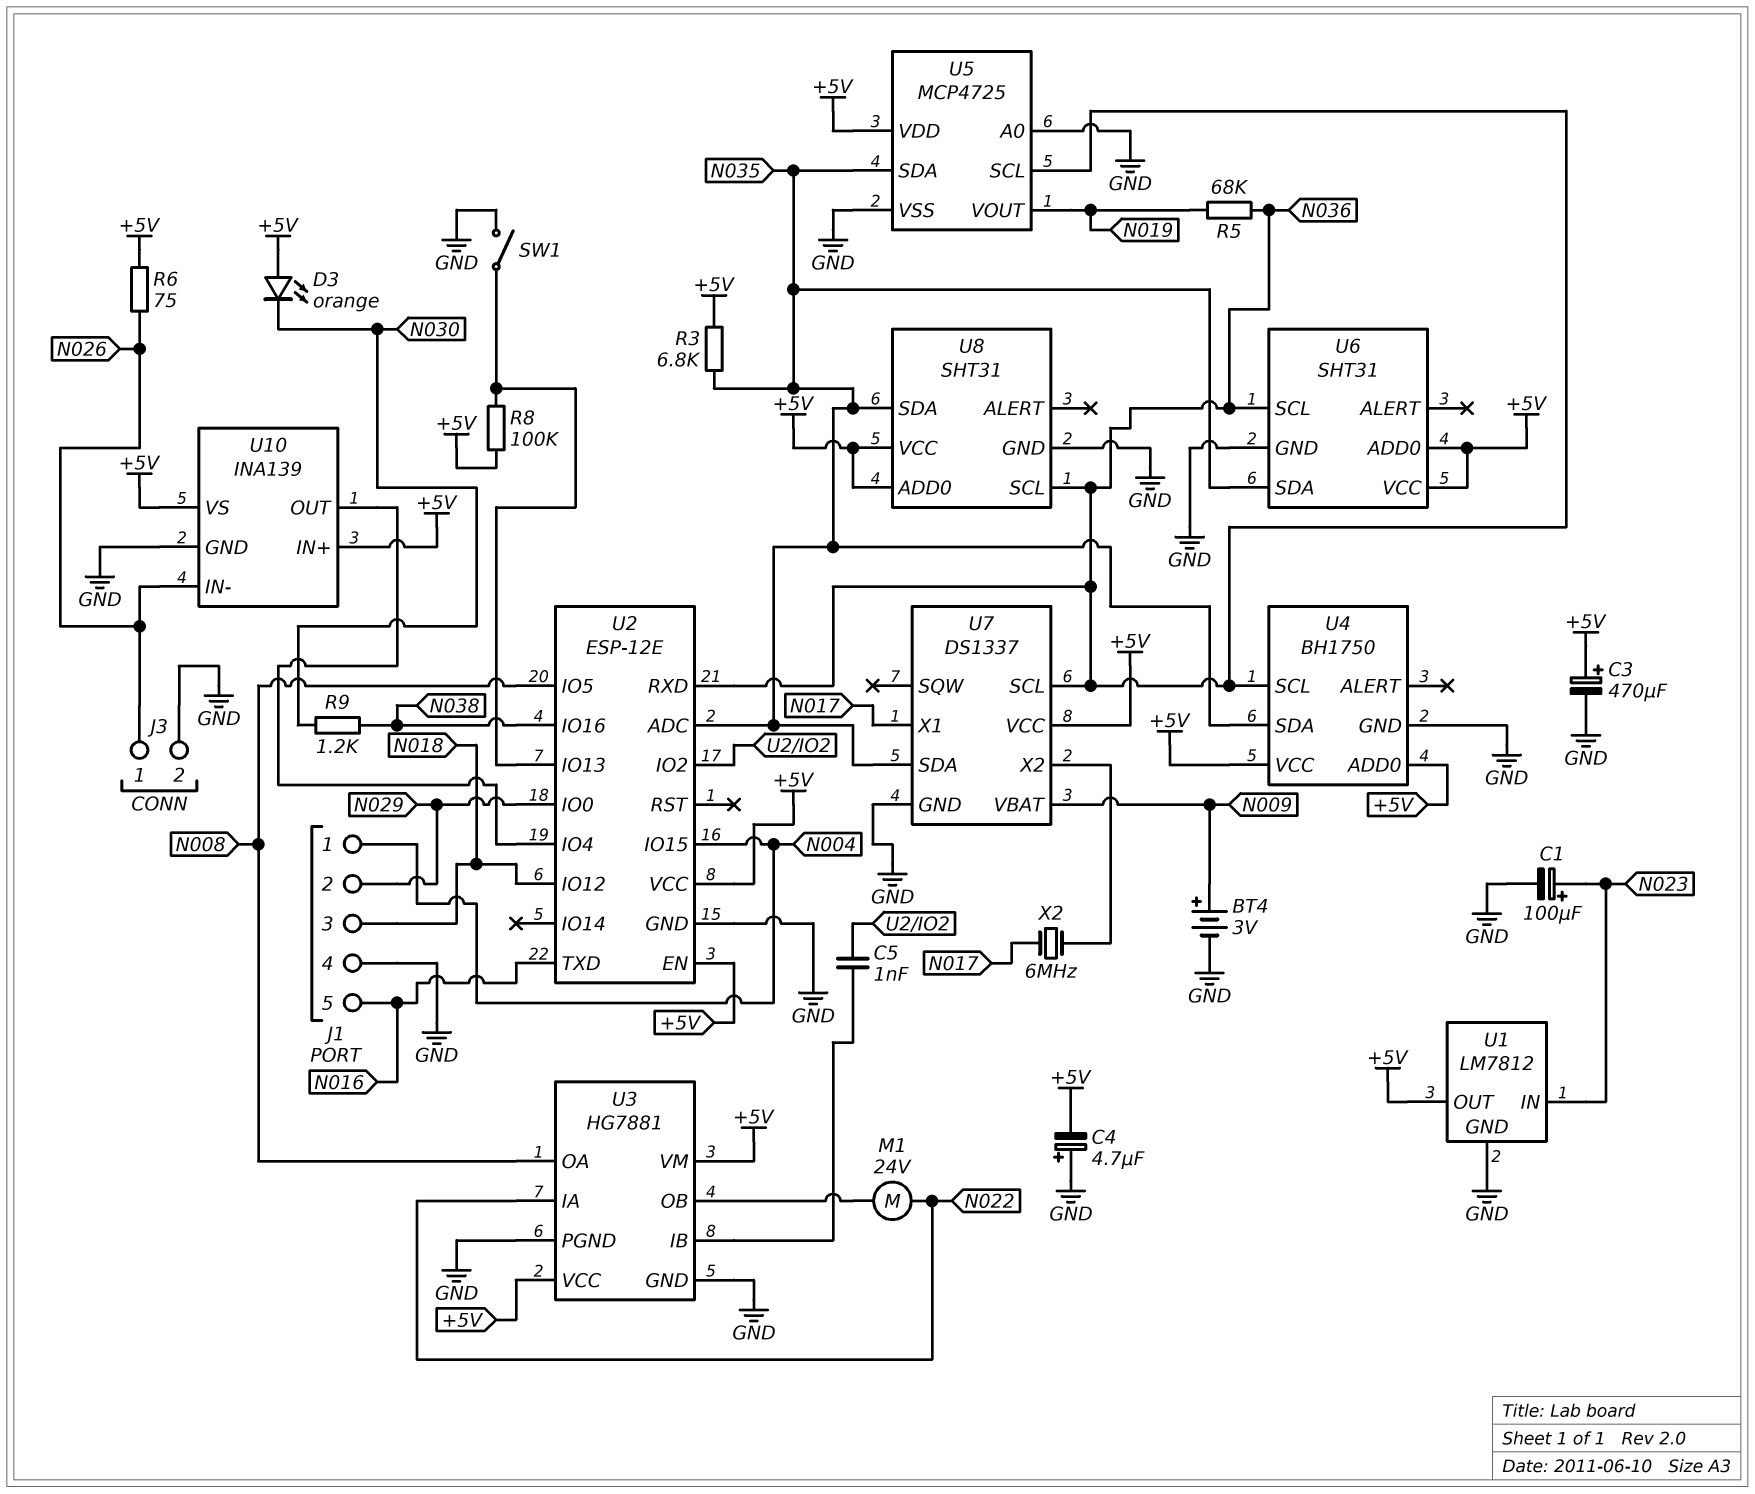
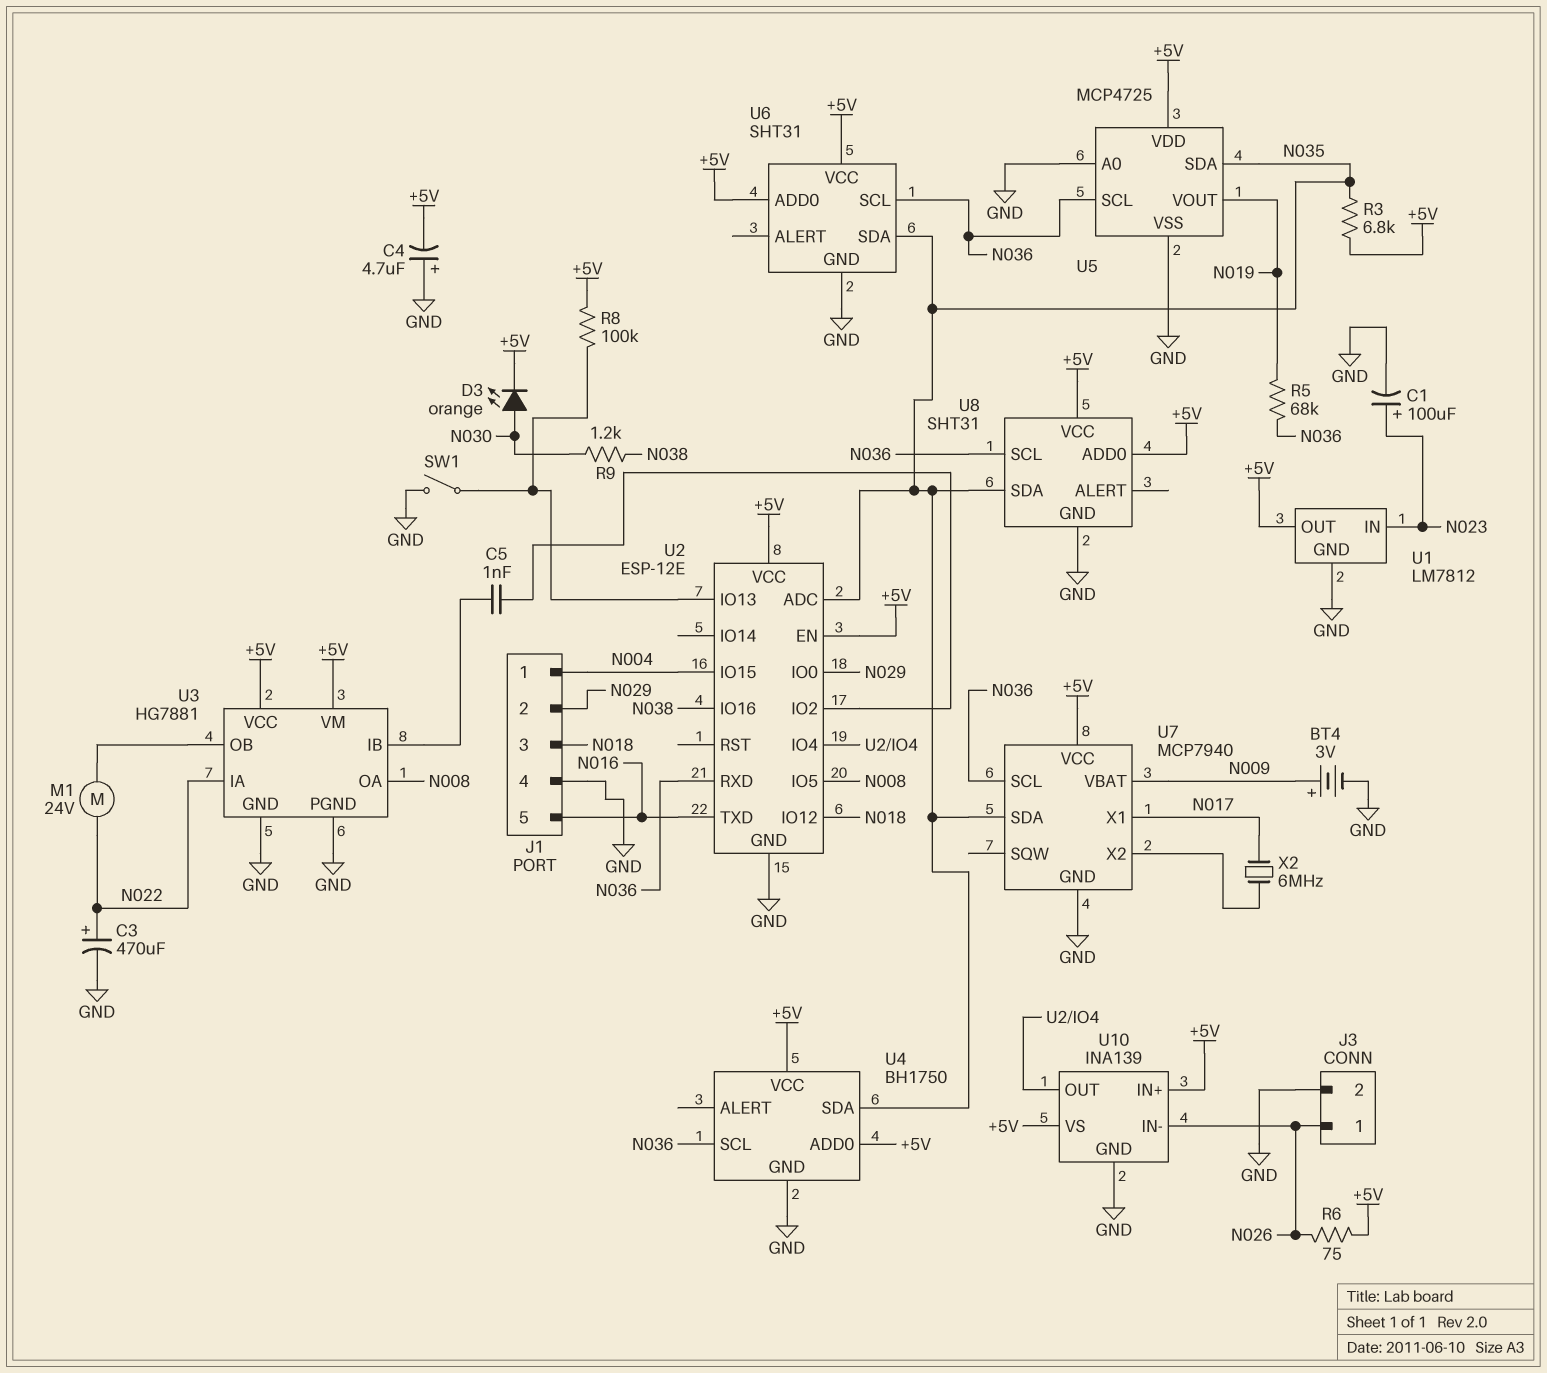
C3: 470uF (plus +5V, minus GND) -> 470uF (plus N022, minus GND)
D3: LED orange (A +5V, K N030) -> LED orange (A N030, K +5V)
U7: DS1337 -> MCP7940

